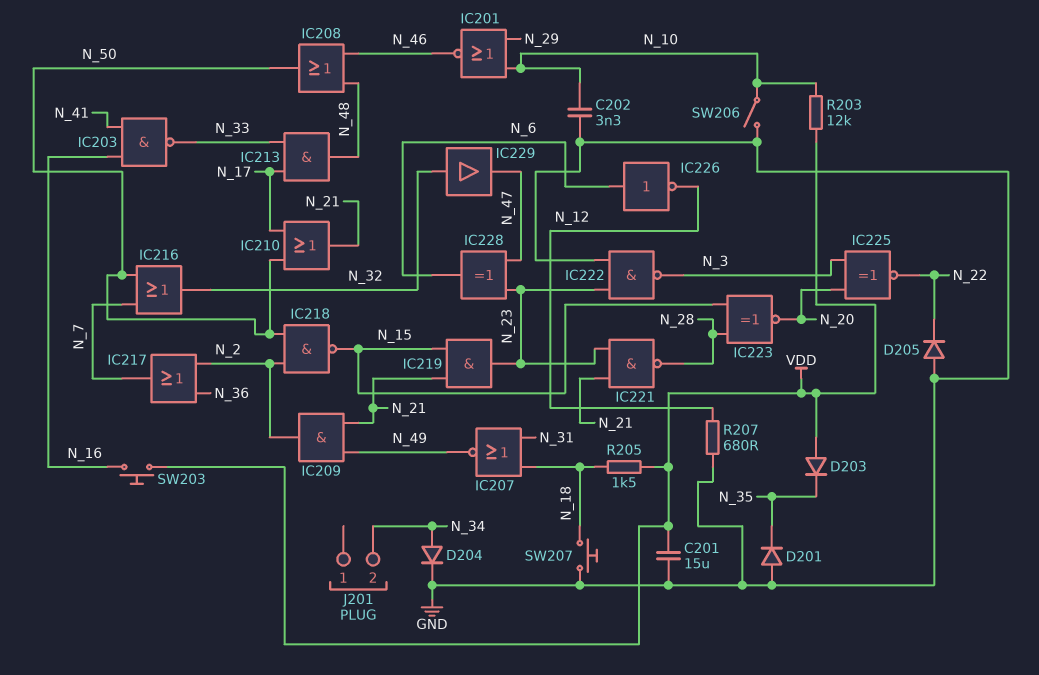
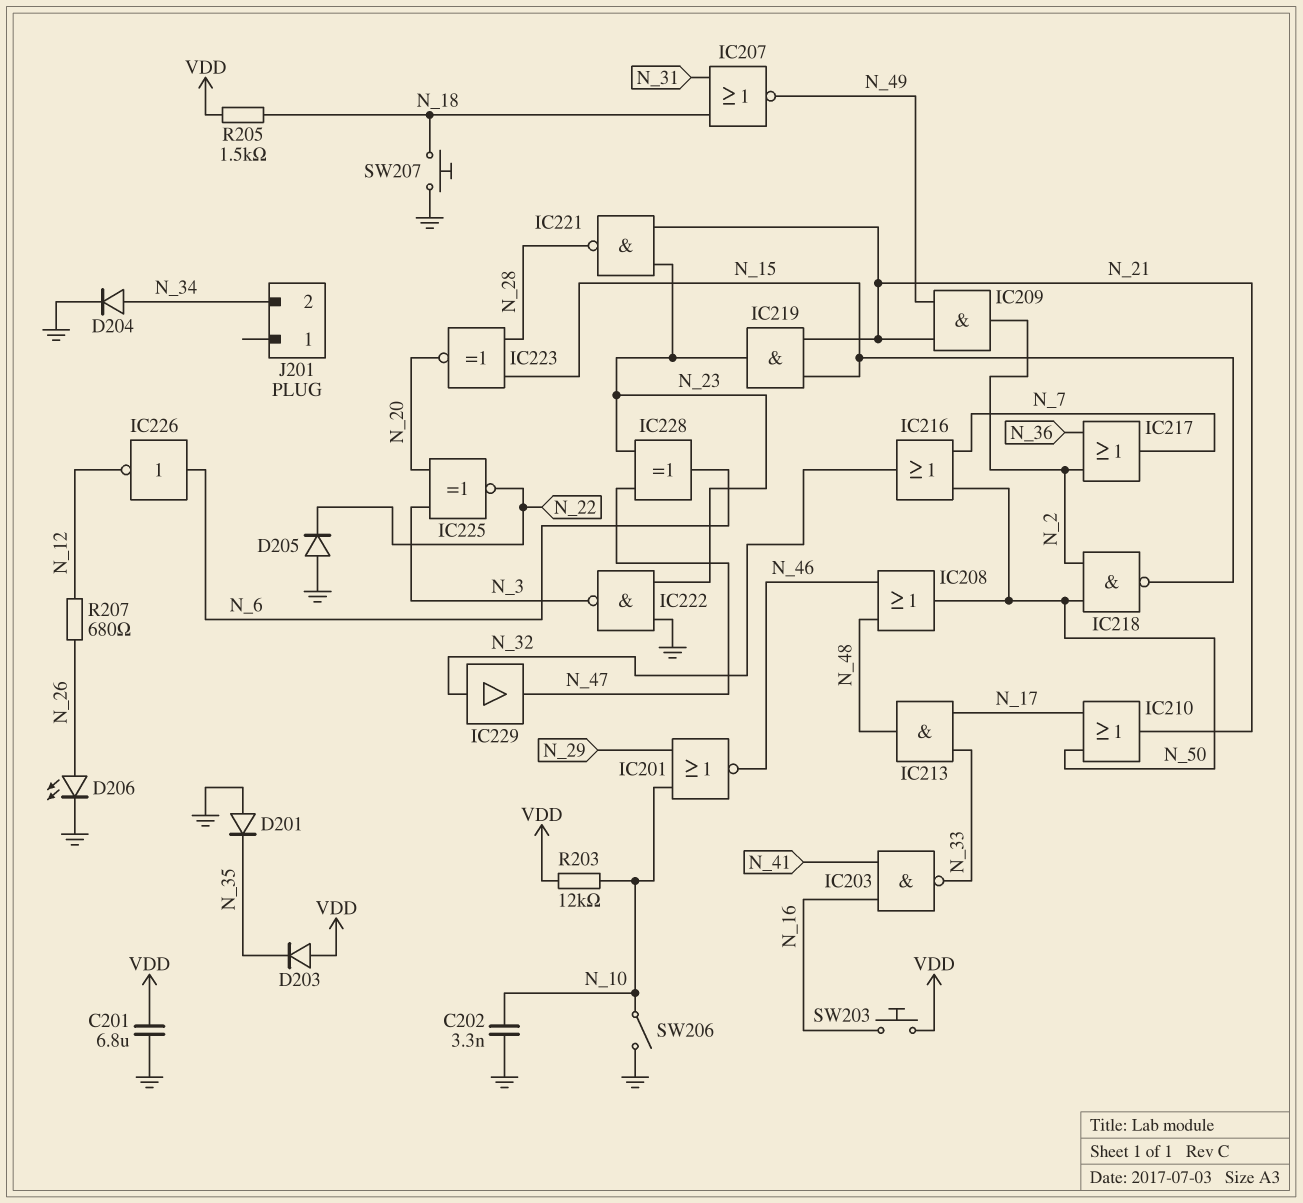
C201: 15uF (GND, VDD) -> 6.8uF (GND, VDD)
D206: none -> LED (A N_26, K GND)
R207: 680 (GND, N_12) -> 680 (N_12, N_26)

